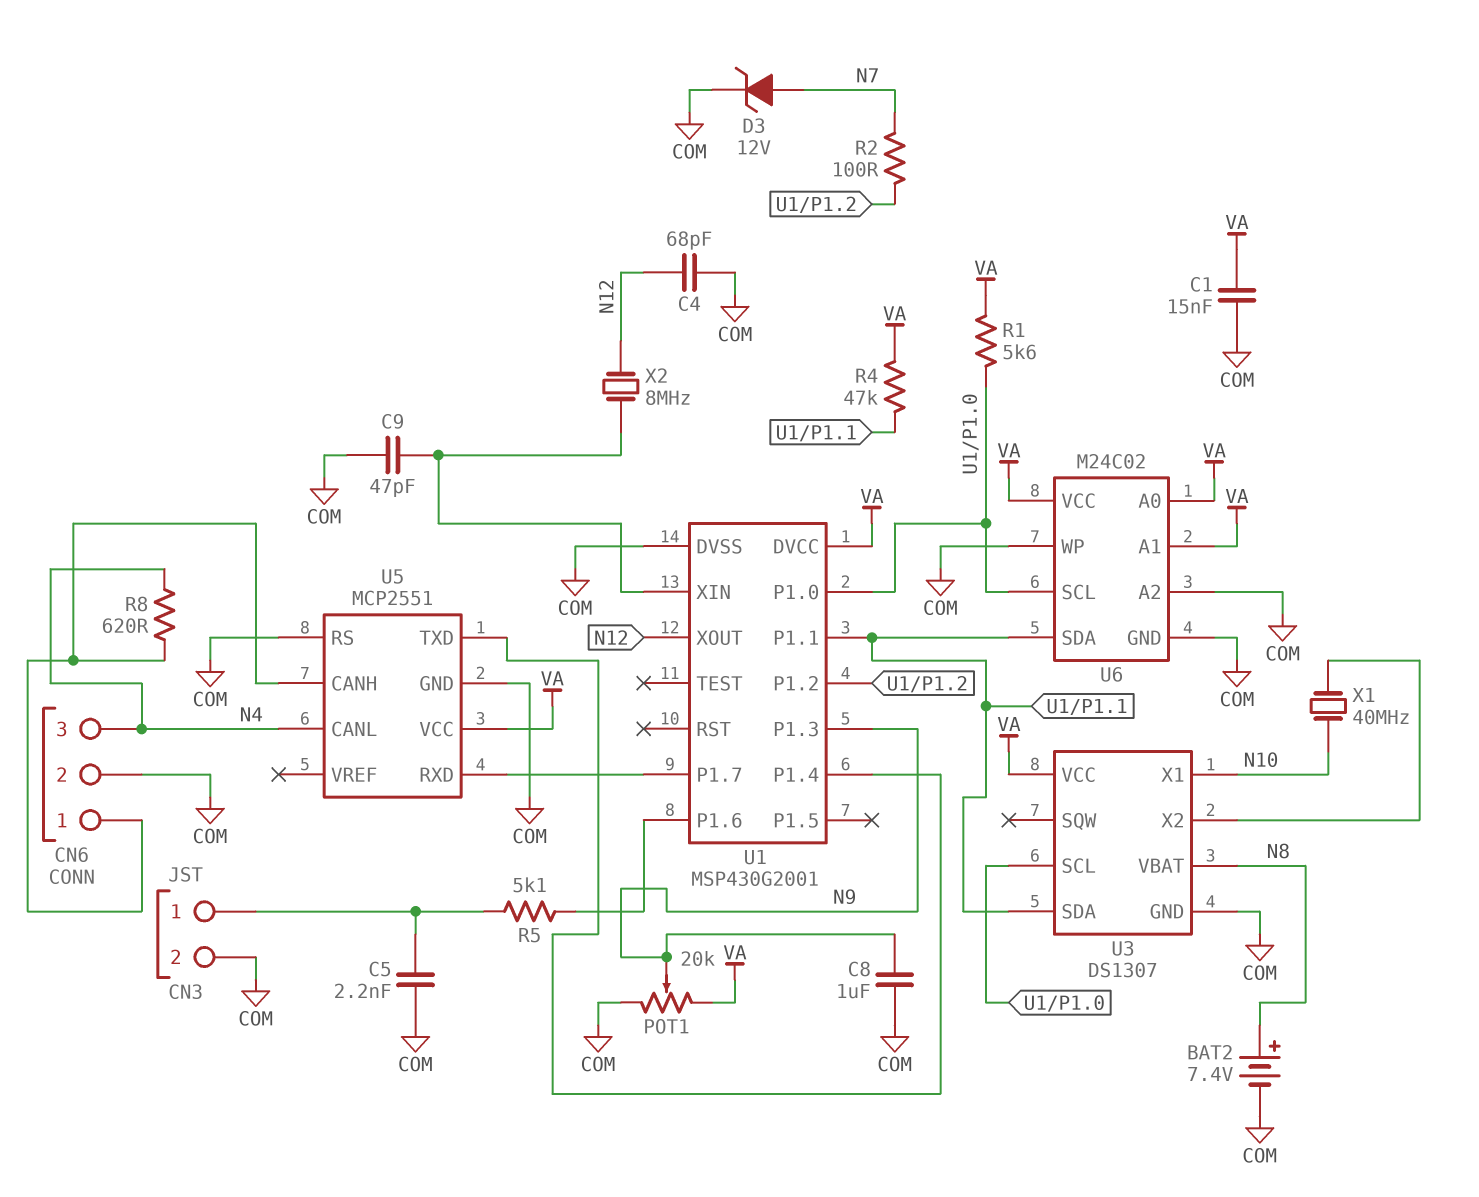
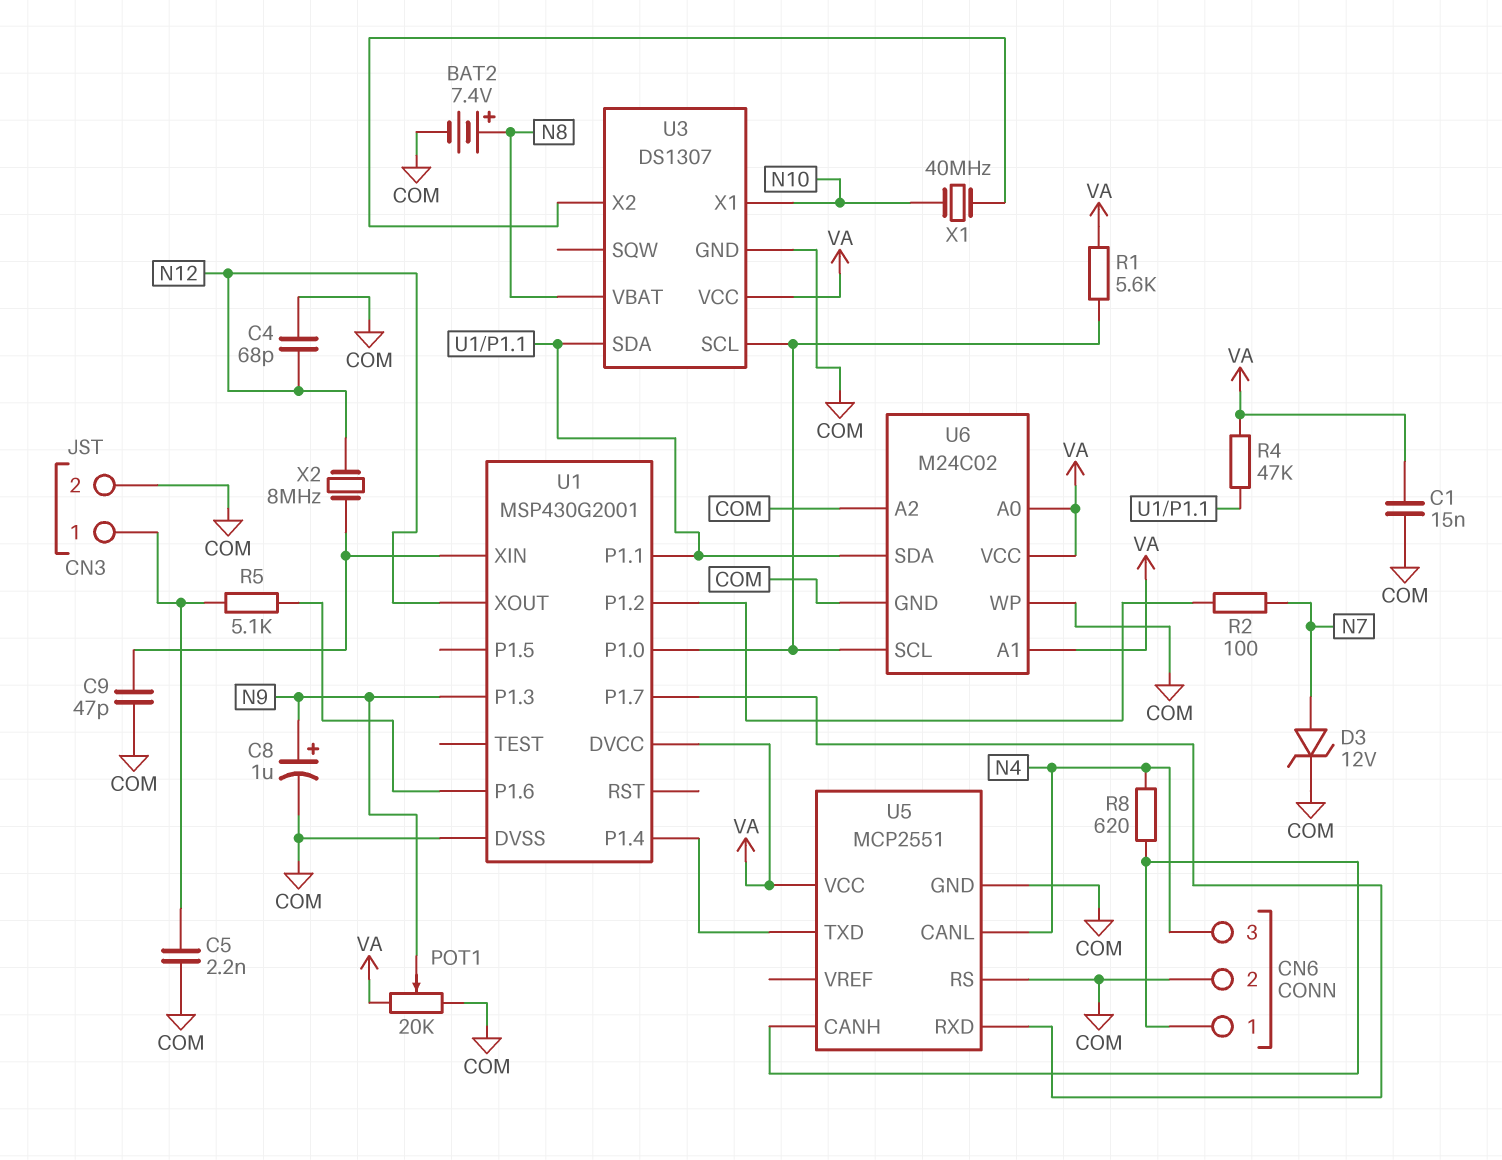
C8: 1uF (COM, N9) -> 1uF (plus N9, minus COM)

